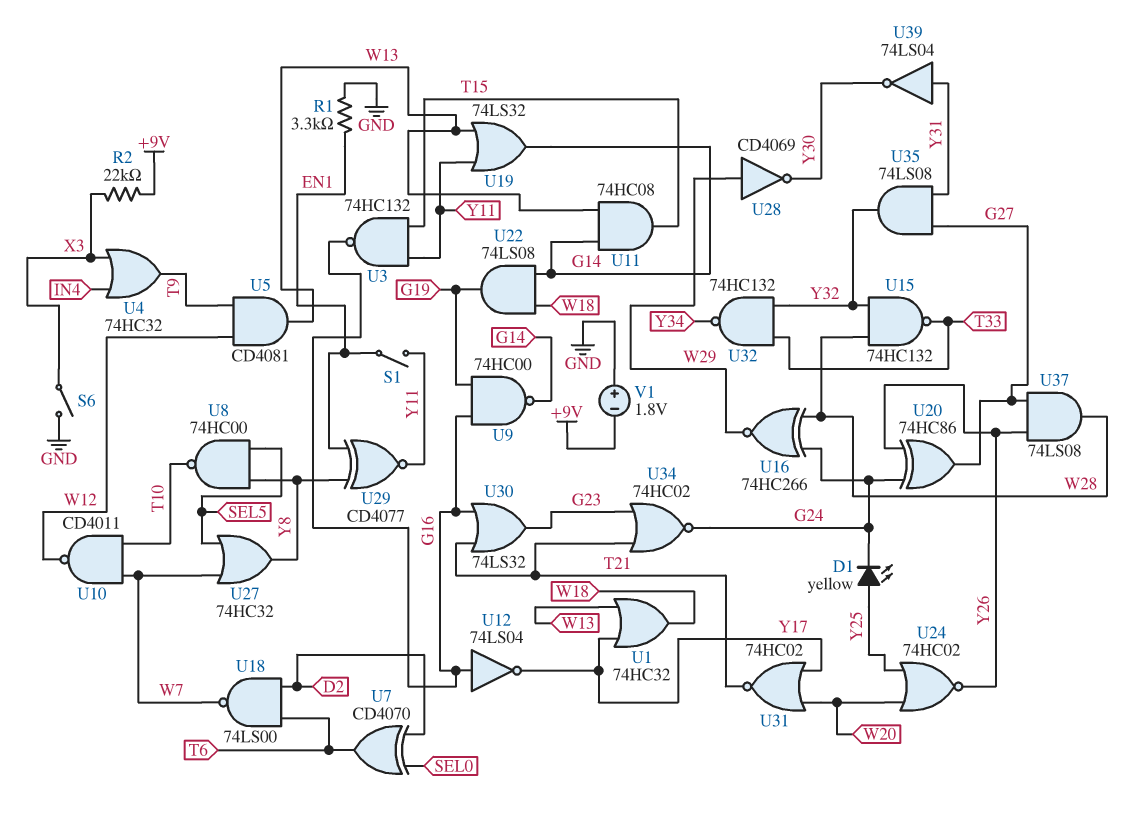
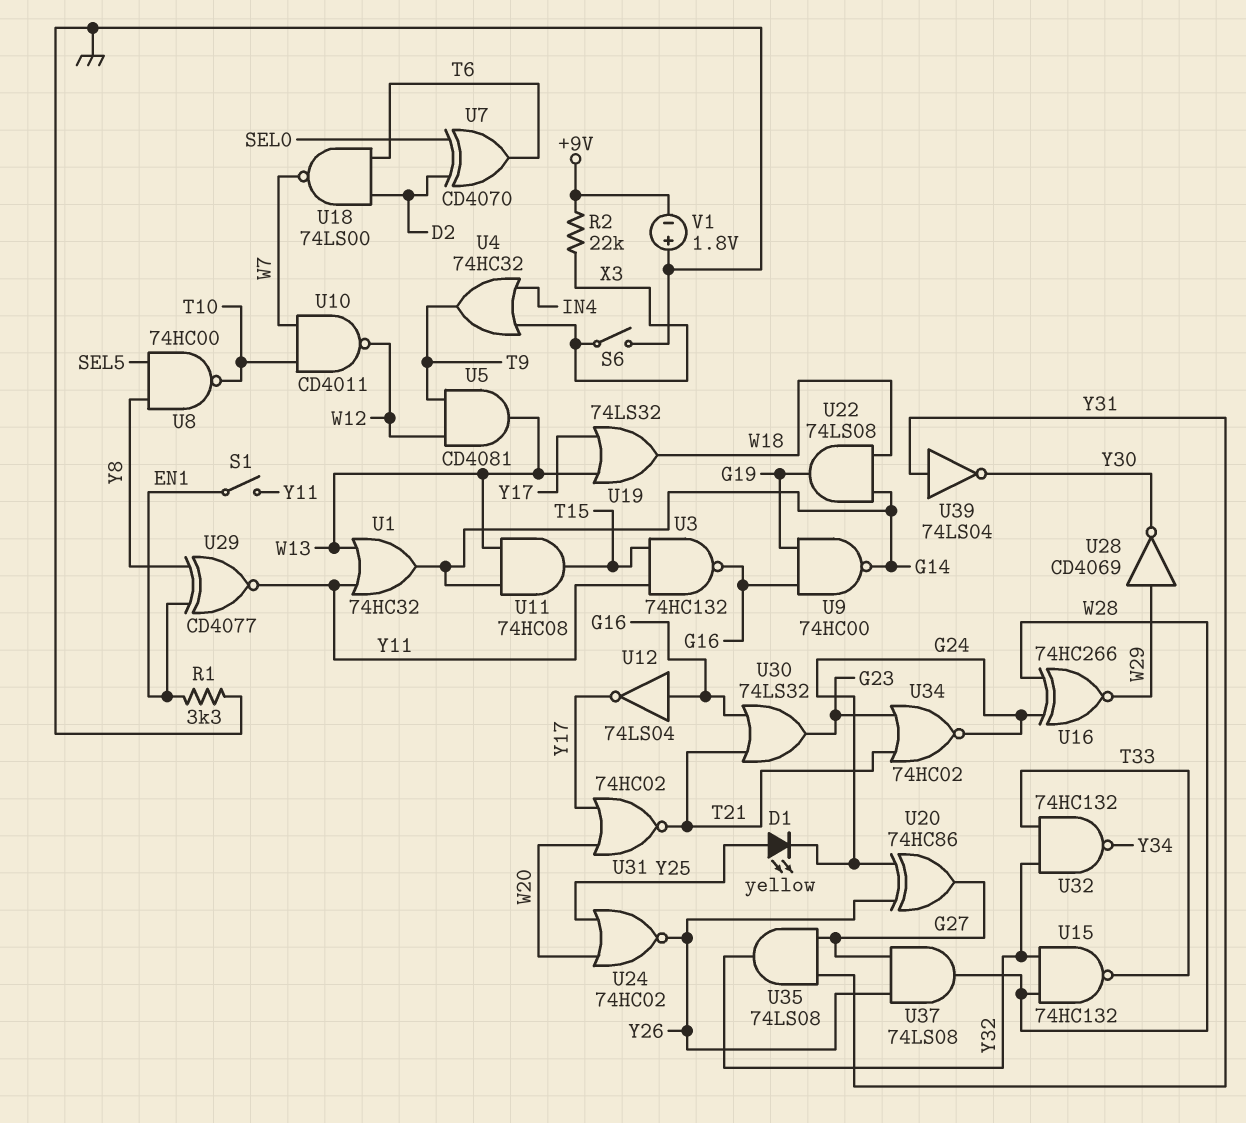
U1: OR 74HC32 (in W13, in Y17, out W18) -> OR 74HC32 (in W13, in Y11, out G14)
U19: OR 74LS32 (in W13, in Y11, out G14) -> OR 74LS32 (in W13, in Y17, out W18)
U27: OR 74HC32 (in SEL5, in W7, out Y8) -> none

